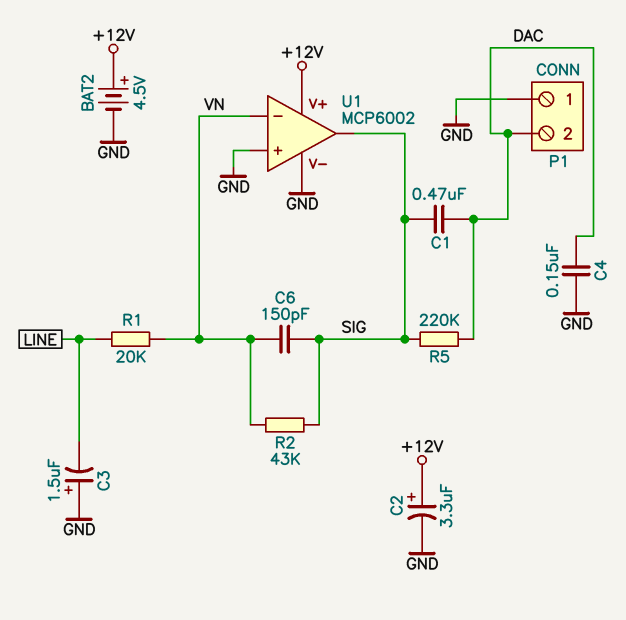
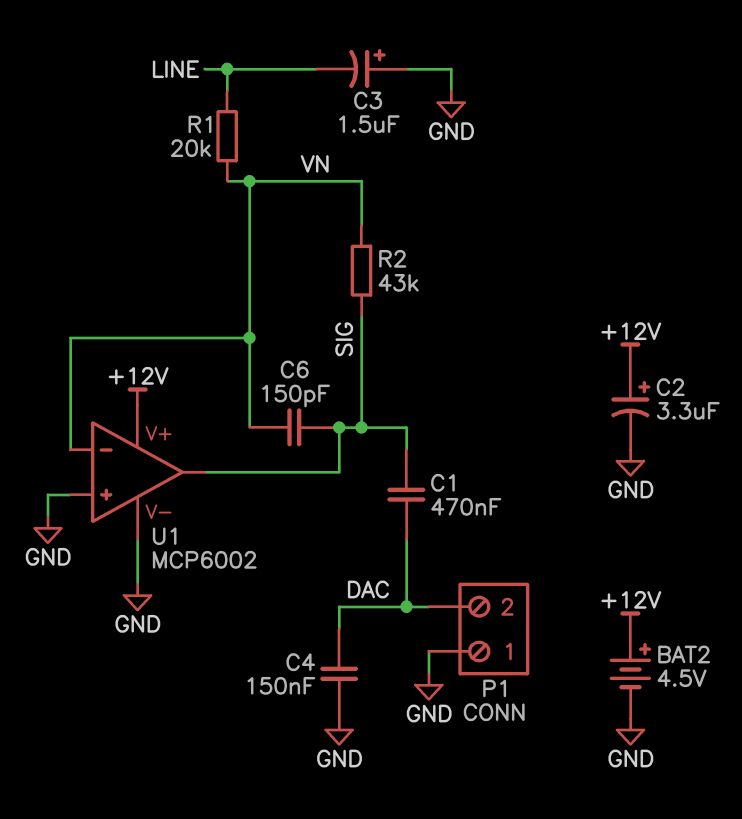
R5: 220k (DAC, SIG) -> none

